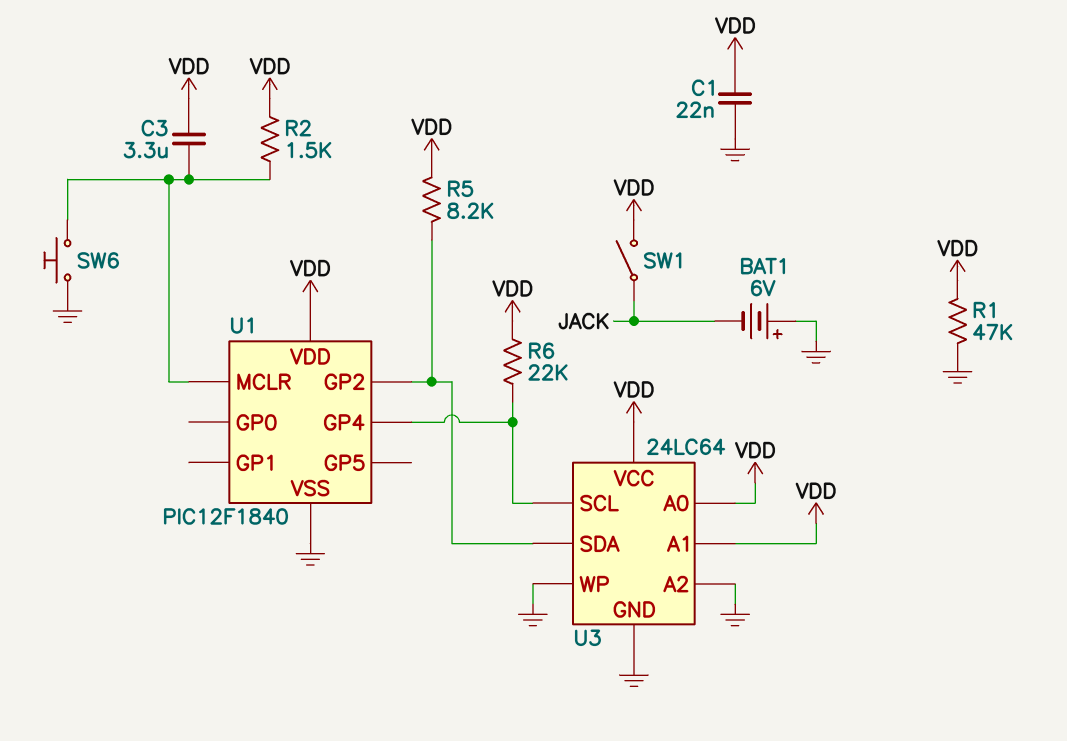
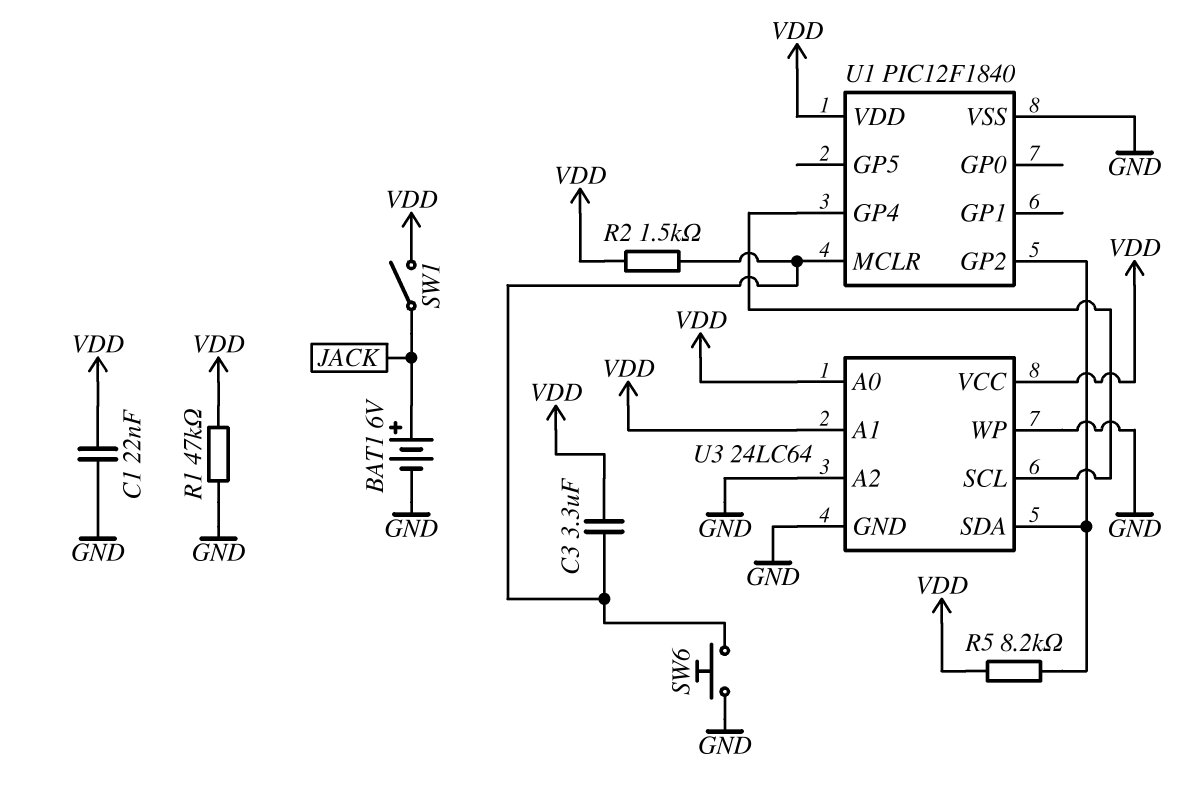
BAT1: 6V (plus GND, minus JACK) -> 6V (plus JACK, minus GND)
R6: 22k (U1/GP4, VDD) -> none

